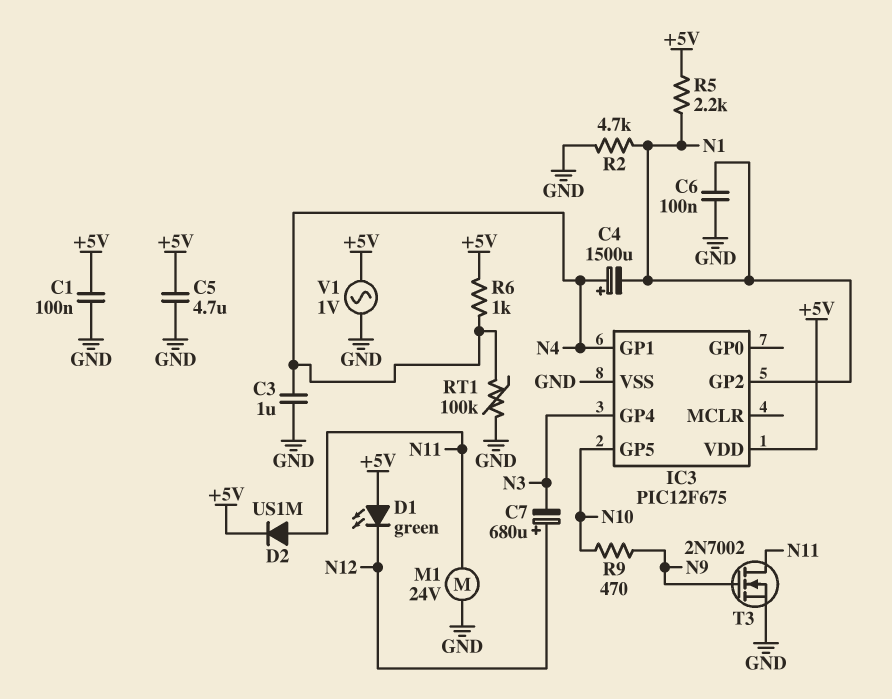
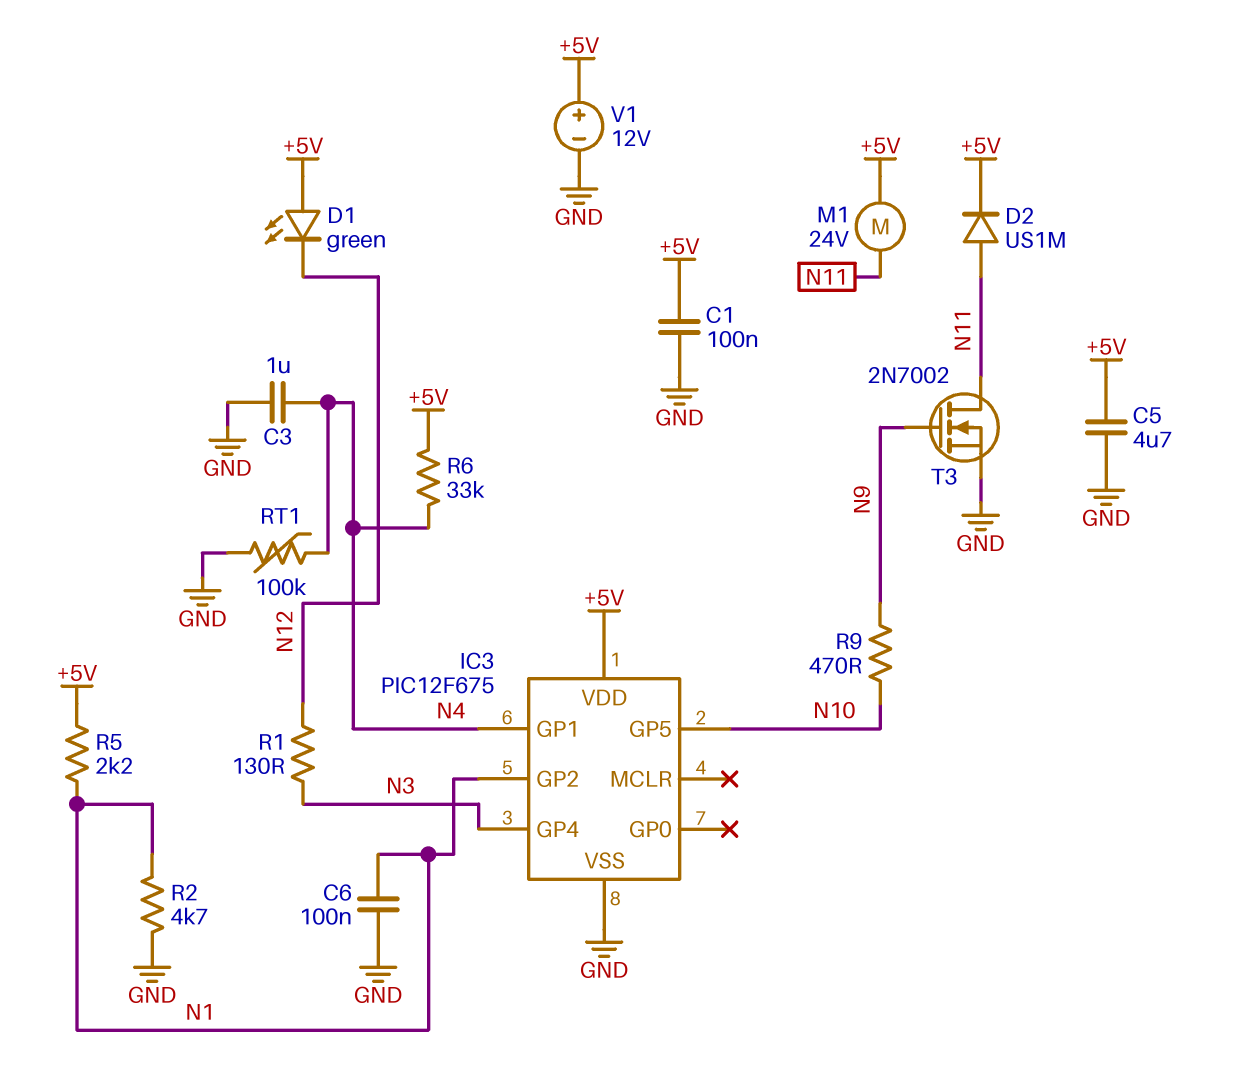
C4: 1500uF (plus N4, minus N1) -> none
C7: 680uF (plus N12, minus N3) -> none
M1: motor 24V (GND, N11) -> motor 24V (+5V, N11)
R1: none -> 130 (N3, N12)
R6: 1k (+5V, N4) -> 33k (+5V, N4)
V1: AC 1V (+5V, GND) -> 12V (plus +5V, minus GND)

